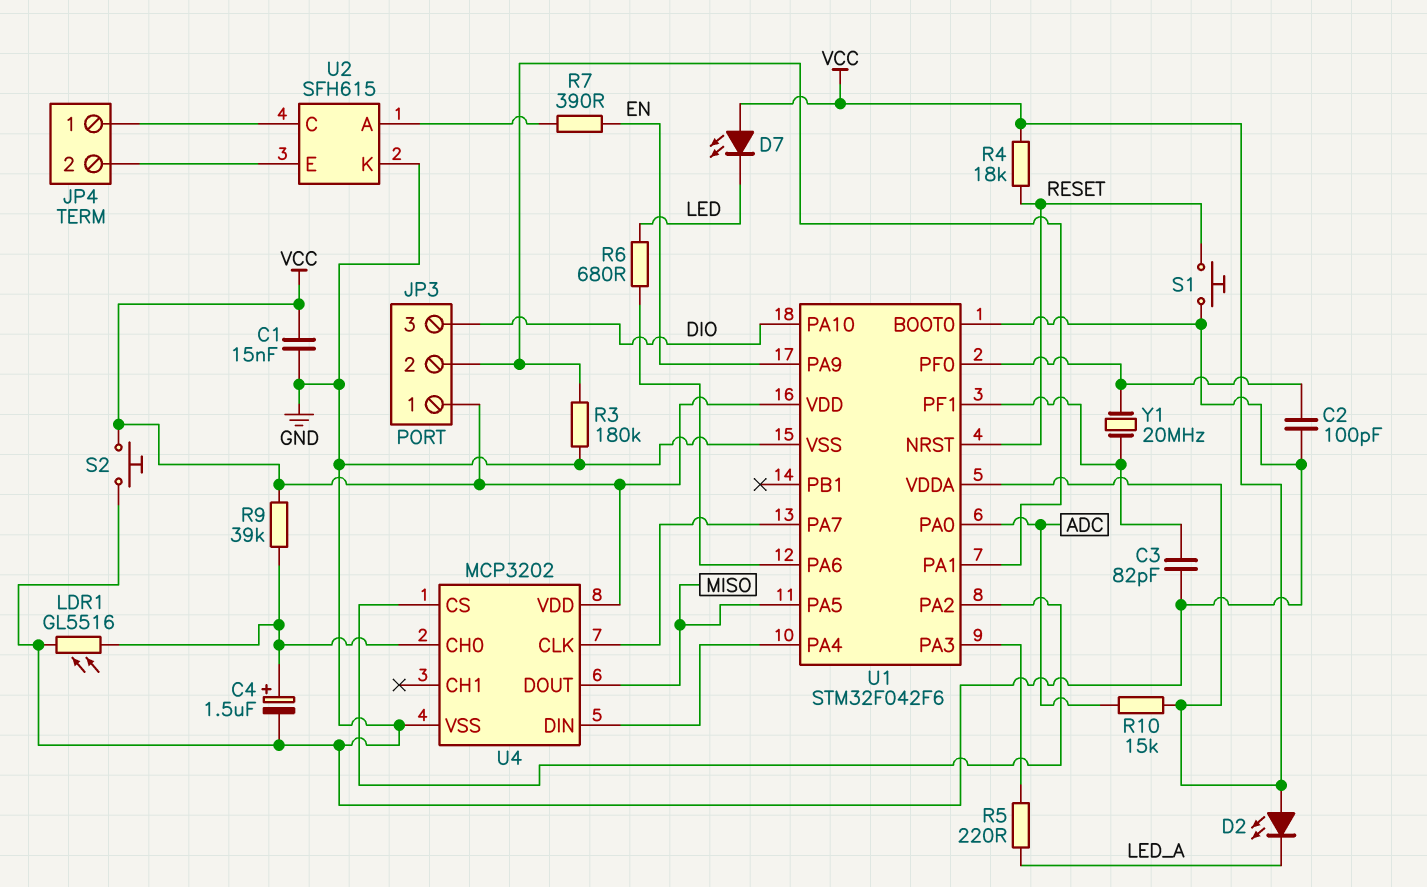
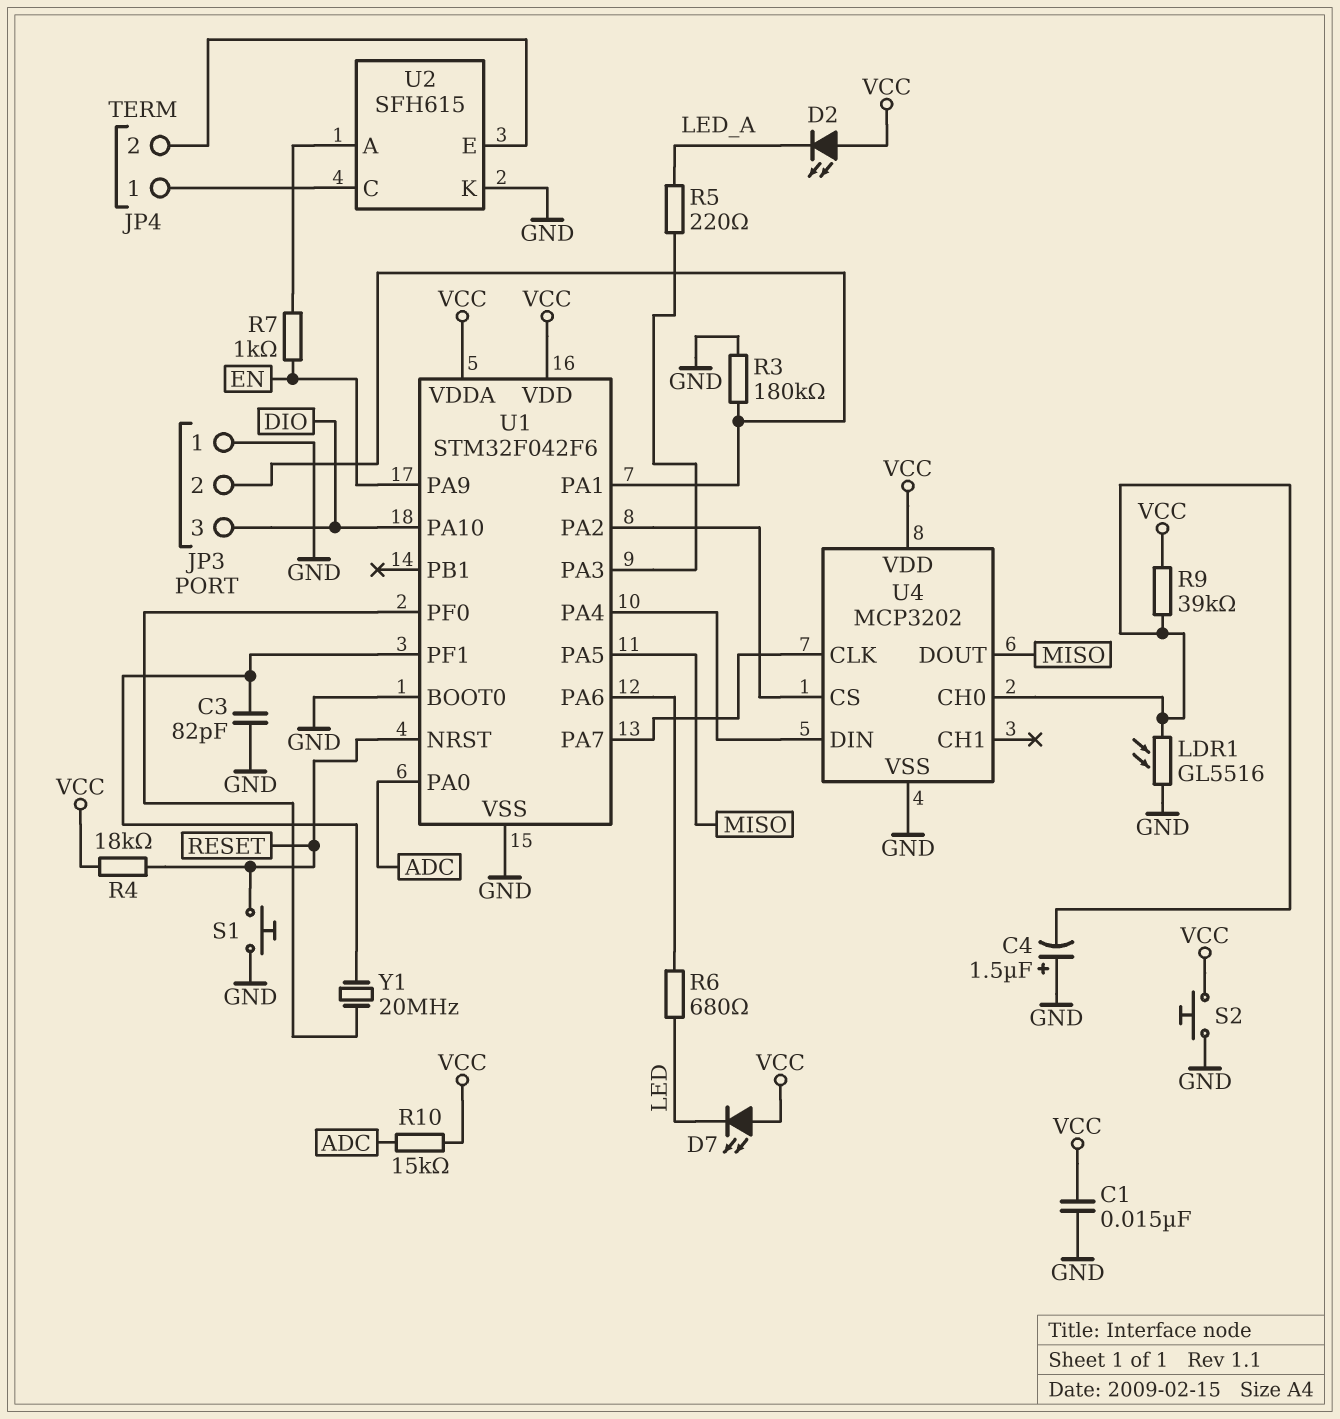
C2: 100pF (GND, U1/PF0) -> none
C4: 1.5uF (plus U4/CH0, minus GND) -> 1.5uF (plus GND, minus U4/CH0)
JP3 pin 1: VCC -> GND
R7: 390 (EN, U2/A) -> 1k (EN, U2/A)

